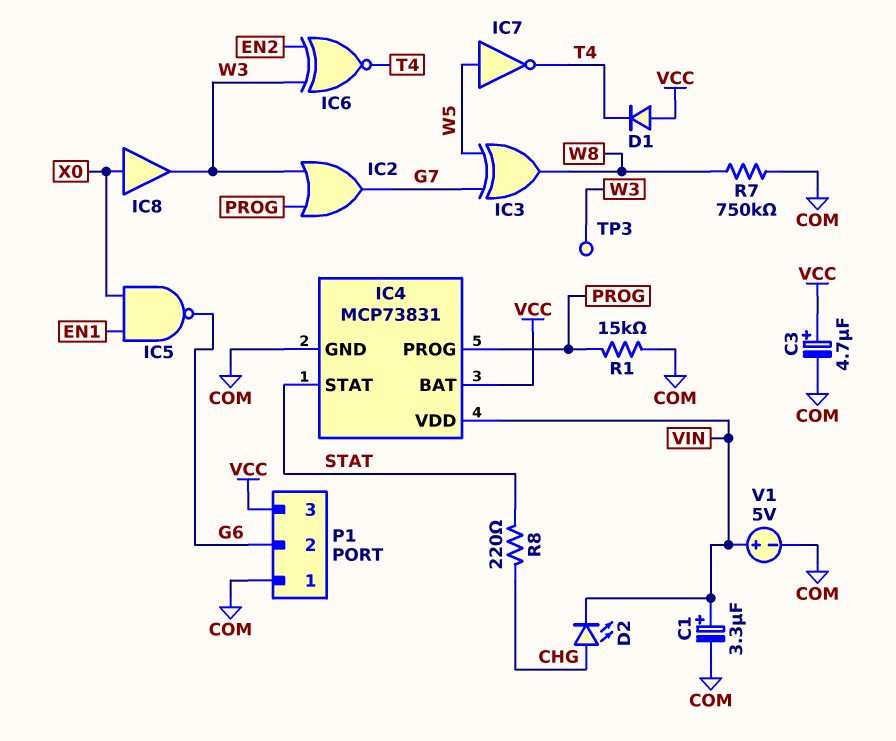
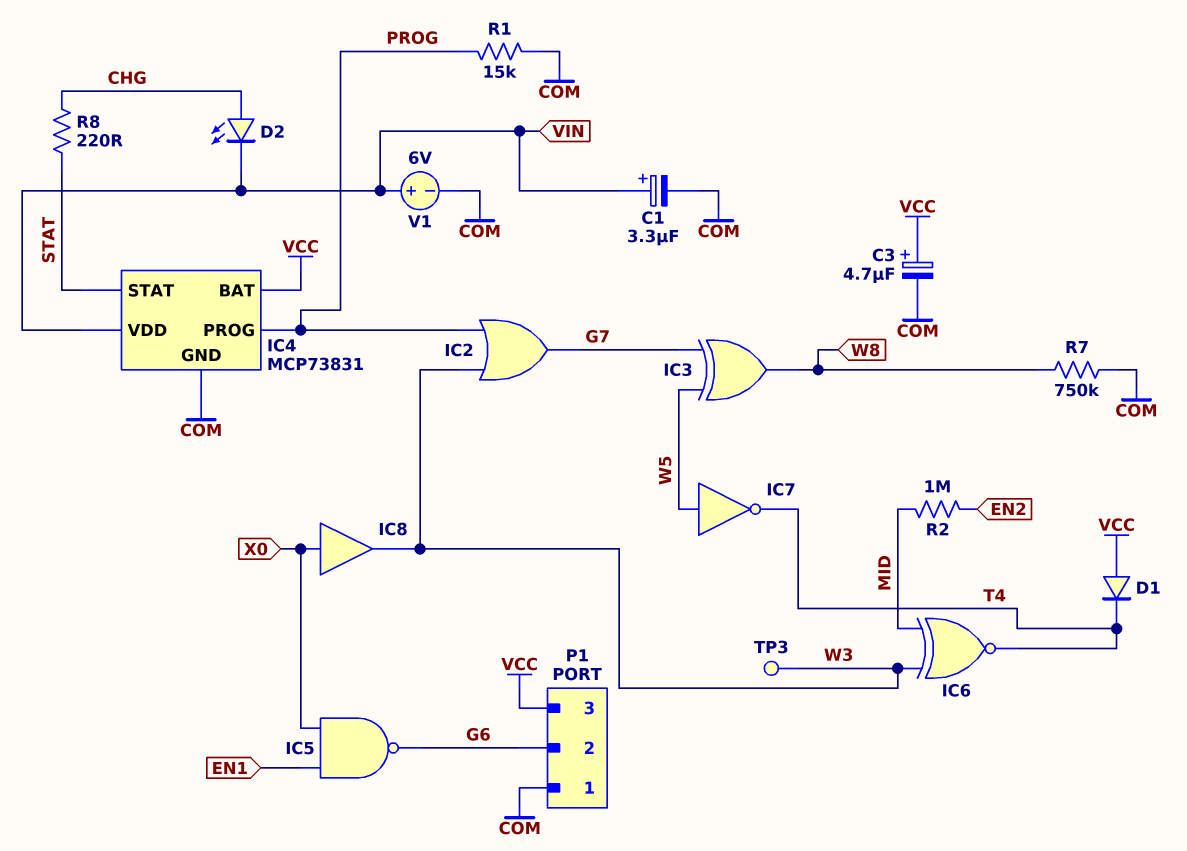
IC6: XNOR (in EN2, in W3, out T4) -> XNOR (in MID, in W3, out T4)
R2: none -> 1M (EN2, MID)
V1: 5V (plus VIN, minus COM) -> 6V (plus VIN, minus COM)

